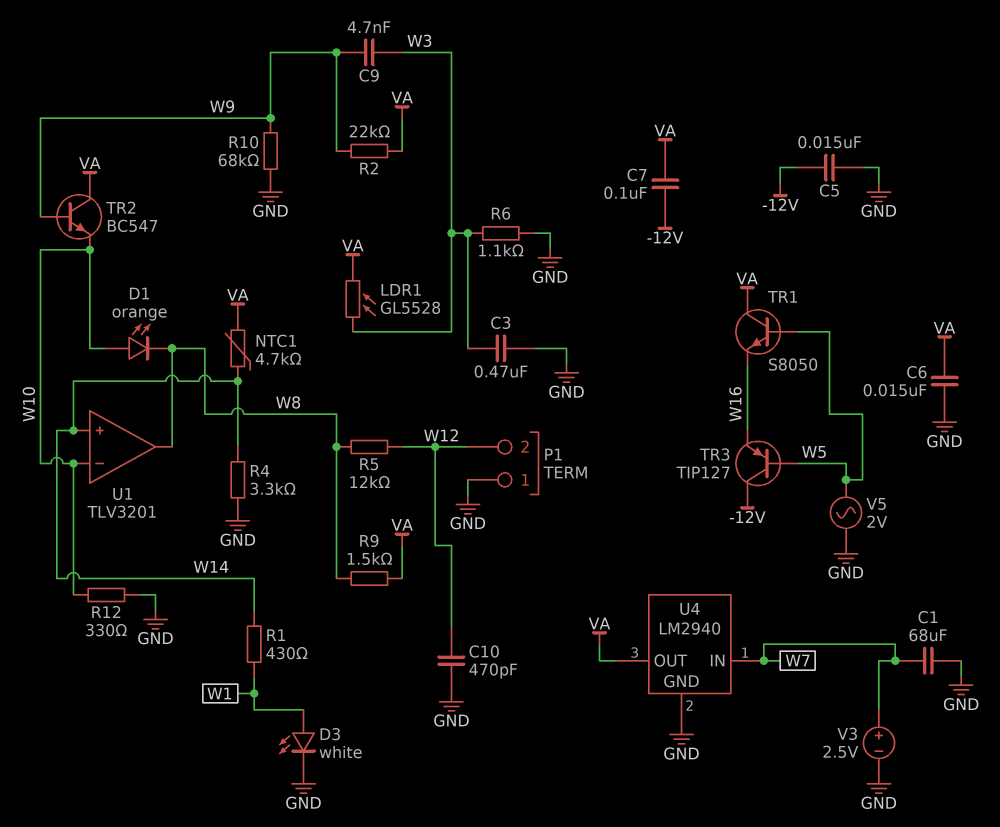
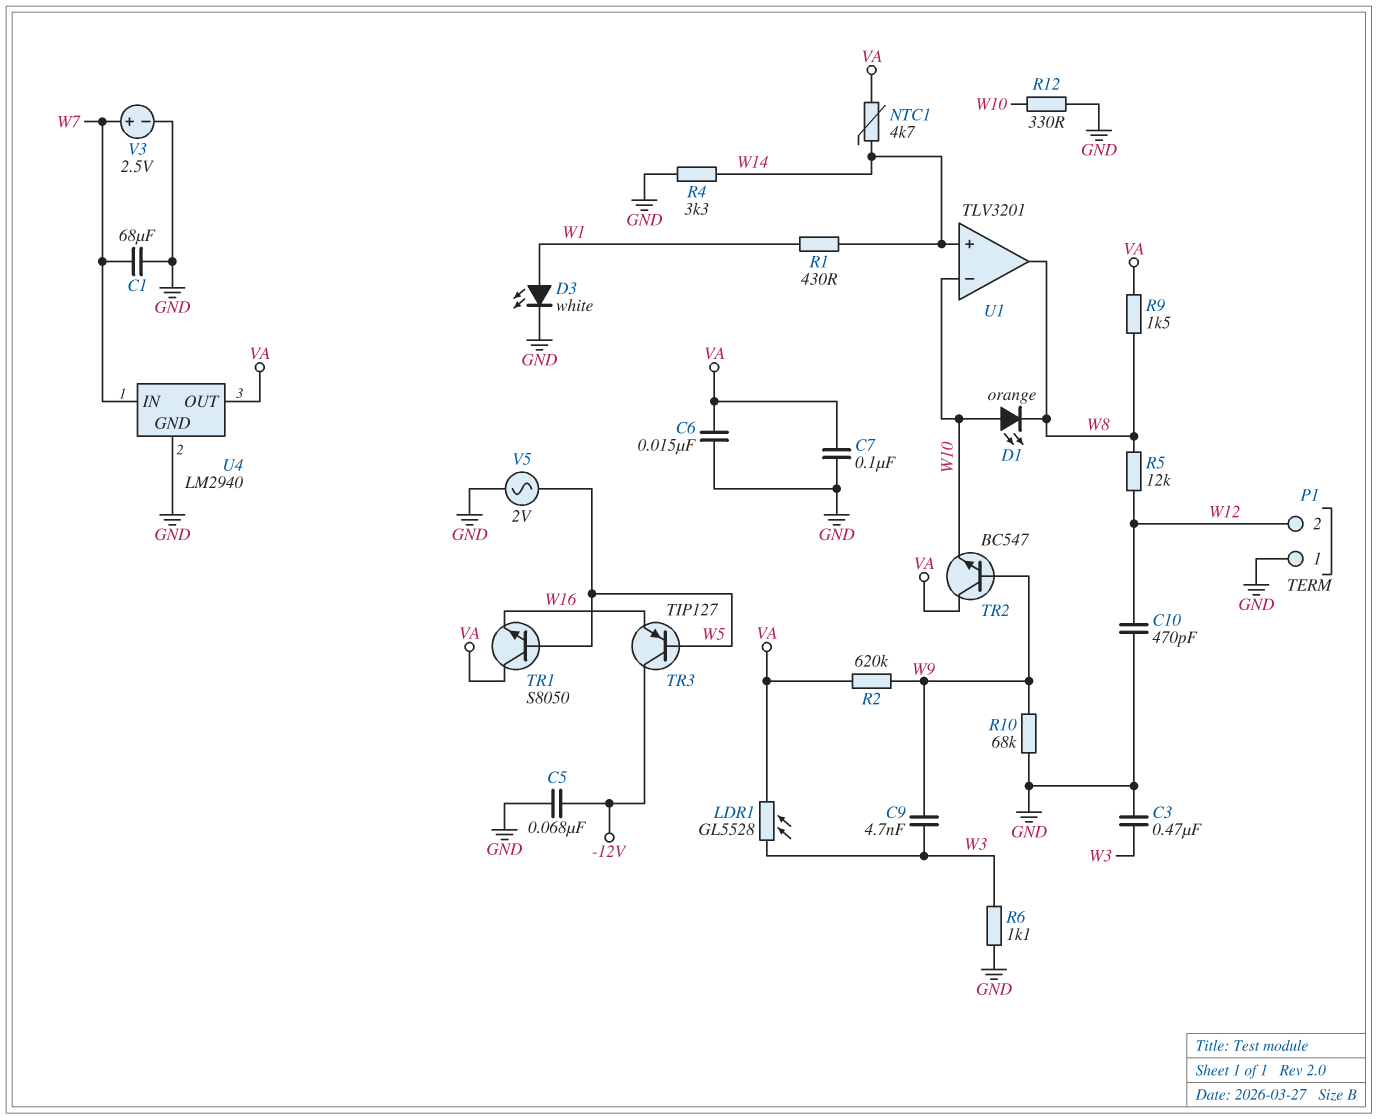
C5: 15nF (-12V, GND) -> 68nF (-12V, GND)
C7: 100nF (-12V, VA) -> 100nF (GND, VA)
R2: 22k (VA, W9) -> 620k (VA, W9)

